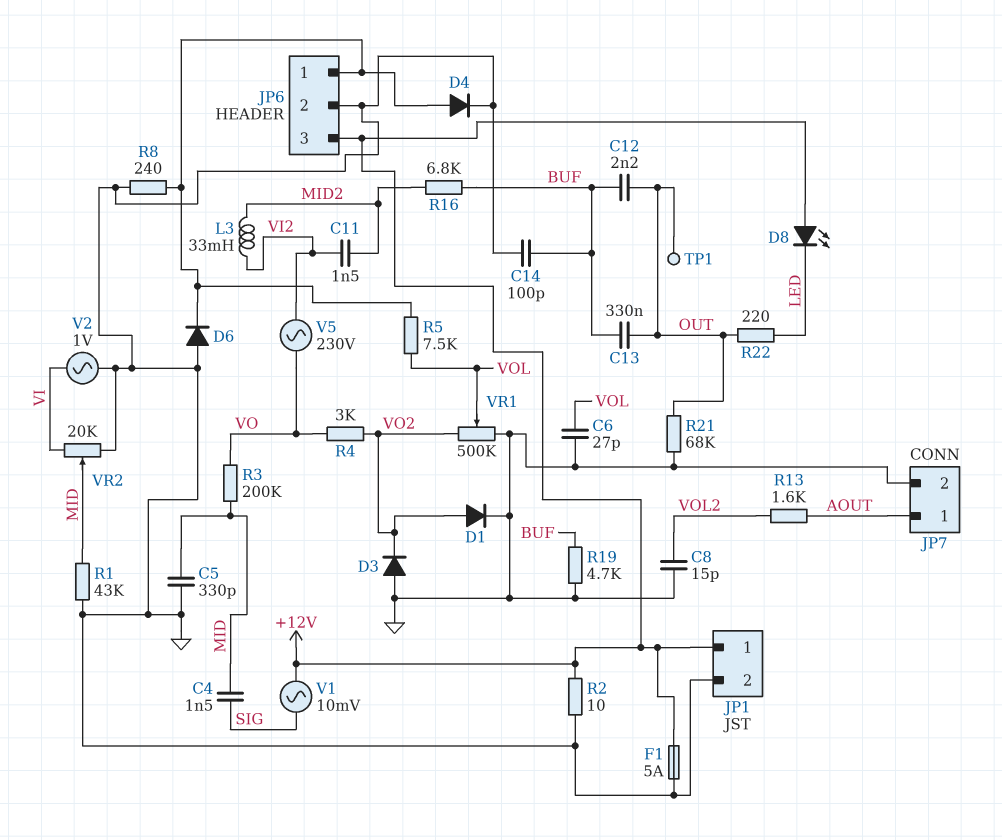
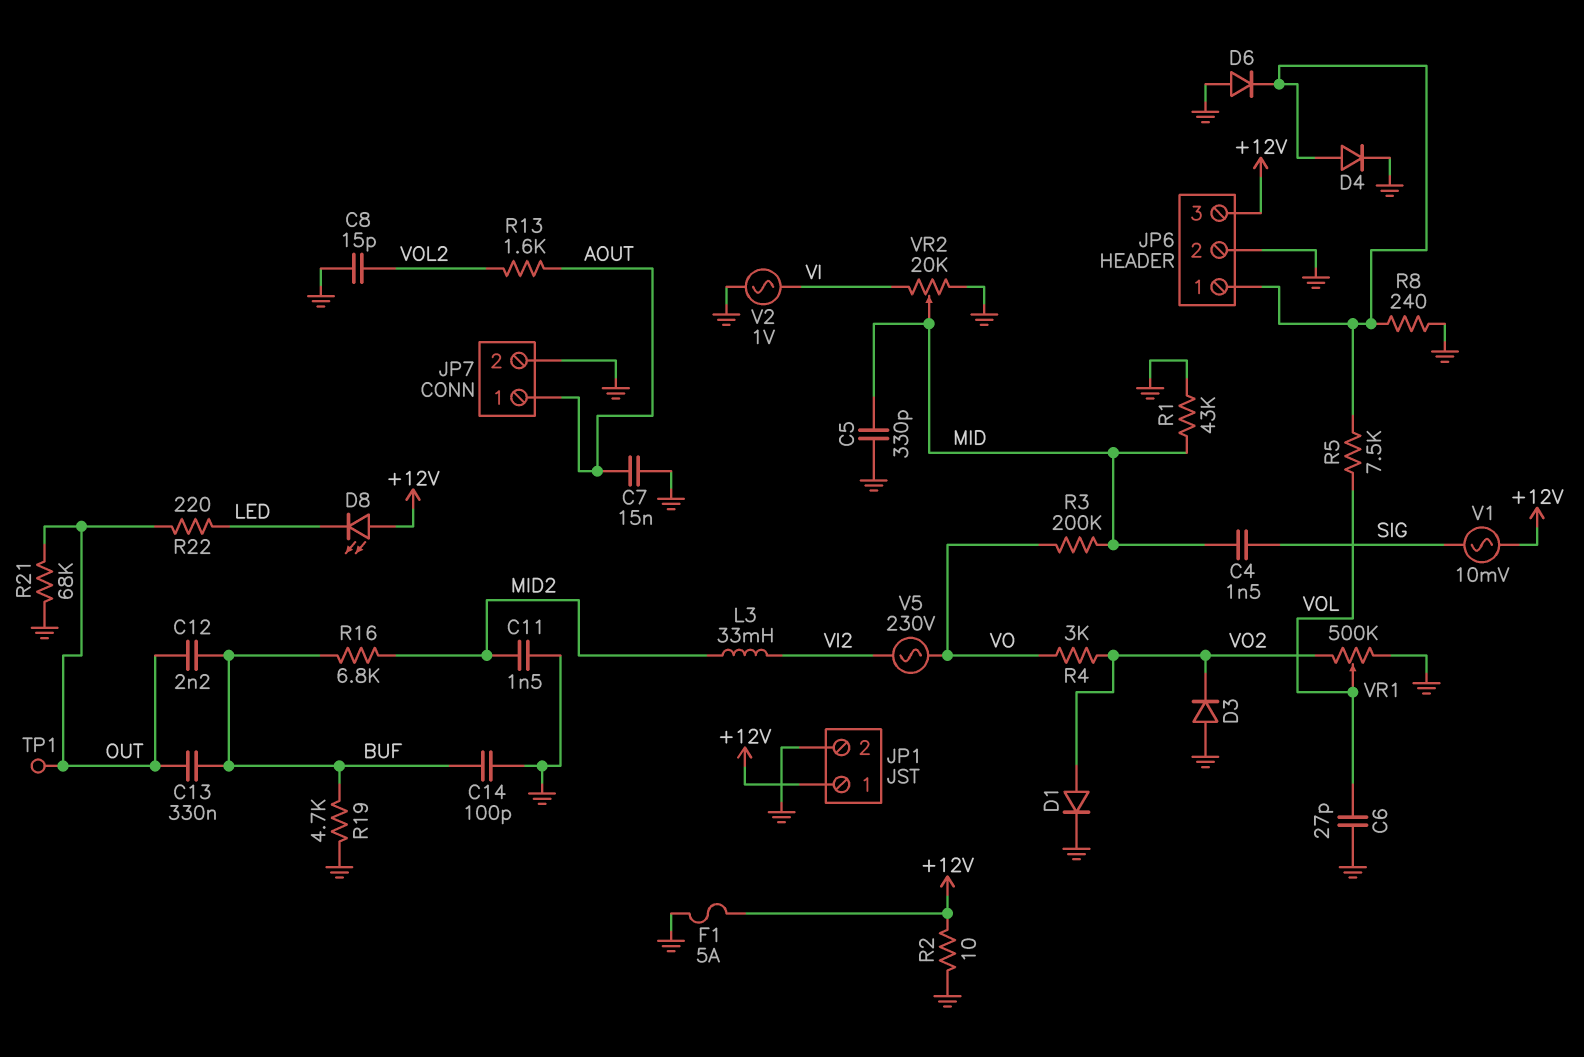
C7: none -> 15nF (AOUT, GND)
C11: 1.5nF (MID2, VI2) -> 1.5nF (GND, MID2)

